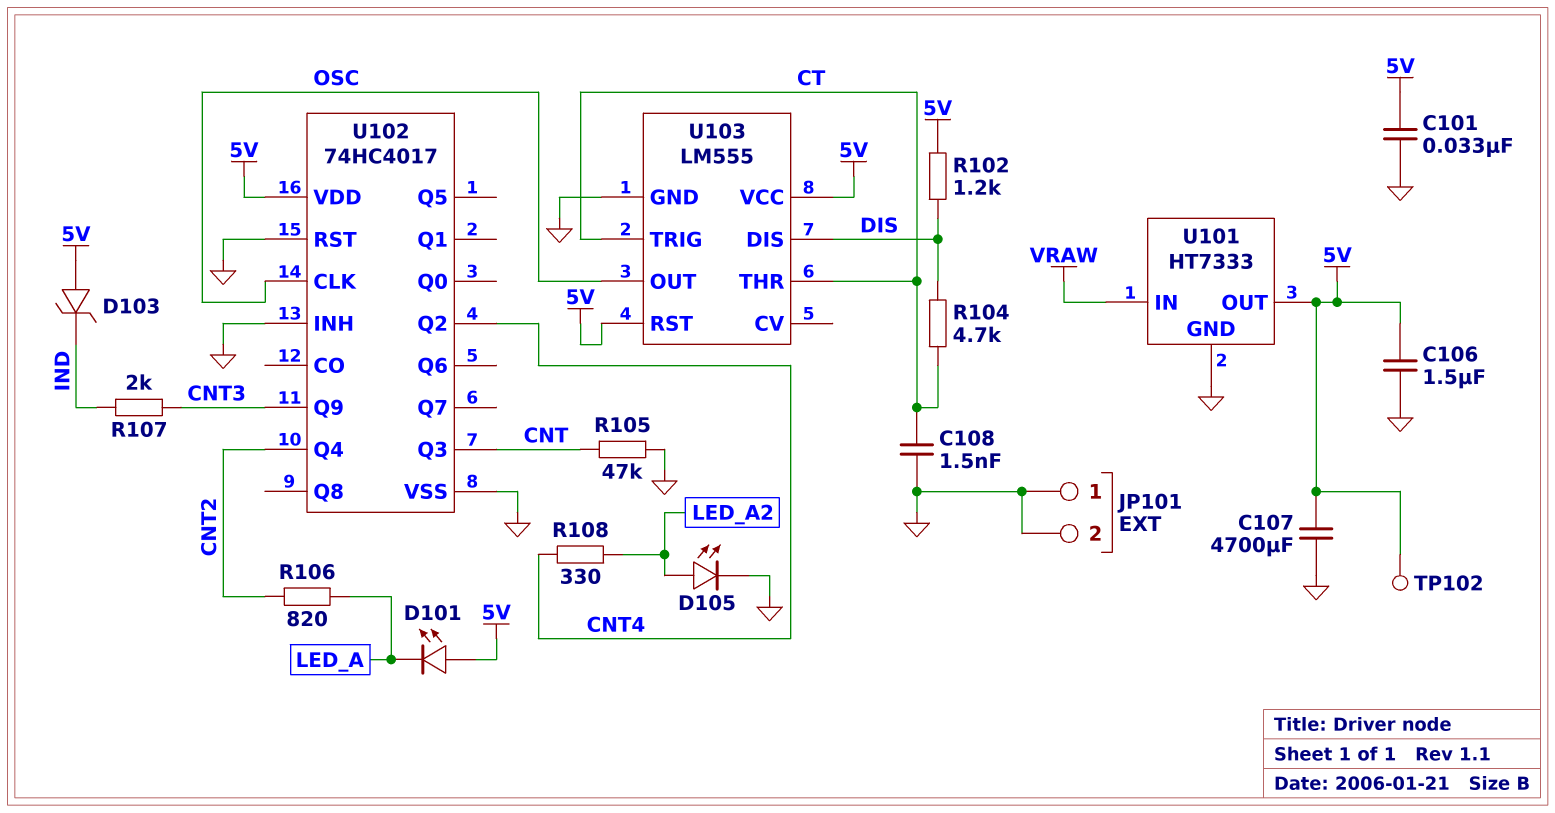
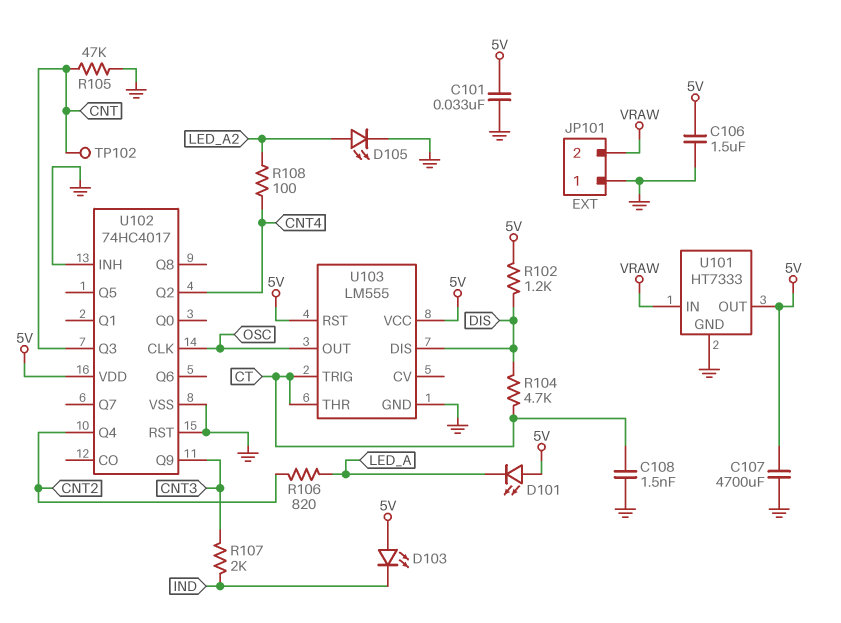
D103: zener (A 5V, K IND) -> LED (A 5V, K IND)
JP101 pin 2: GND -> VRAW
R108: 330 (CNT4, LED_A2) -> 100 (CNT4, LED_A2)
TP102: test point (5V) -> test point (CNT)

